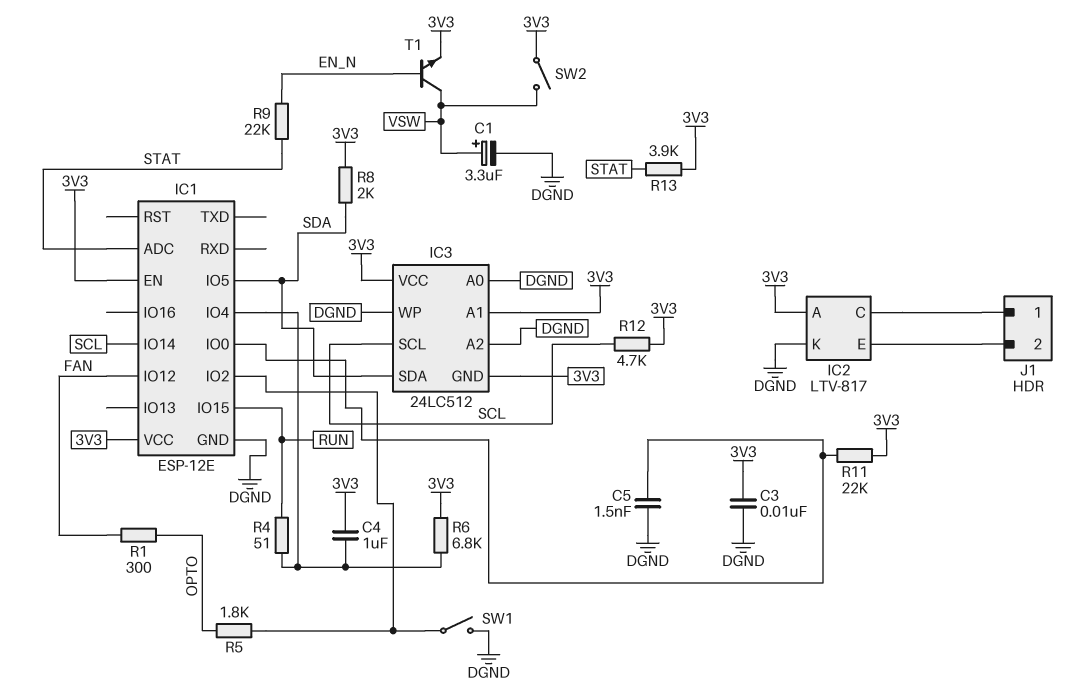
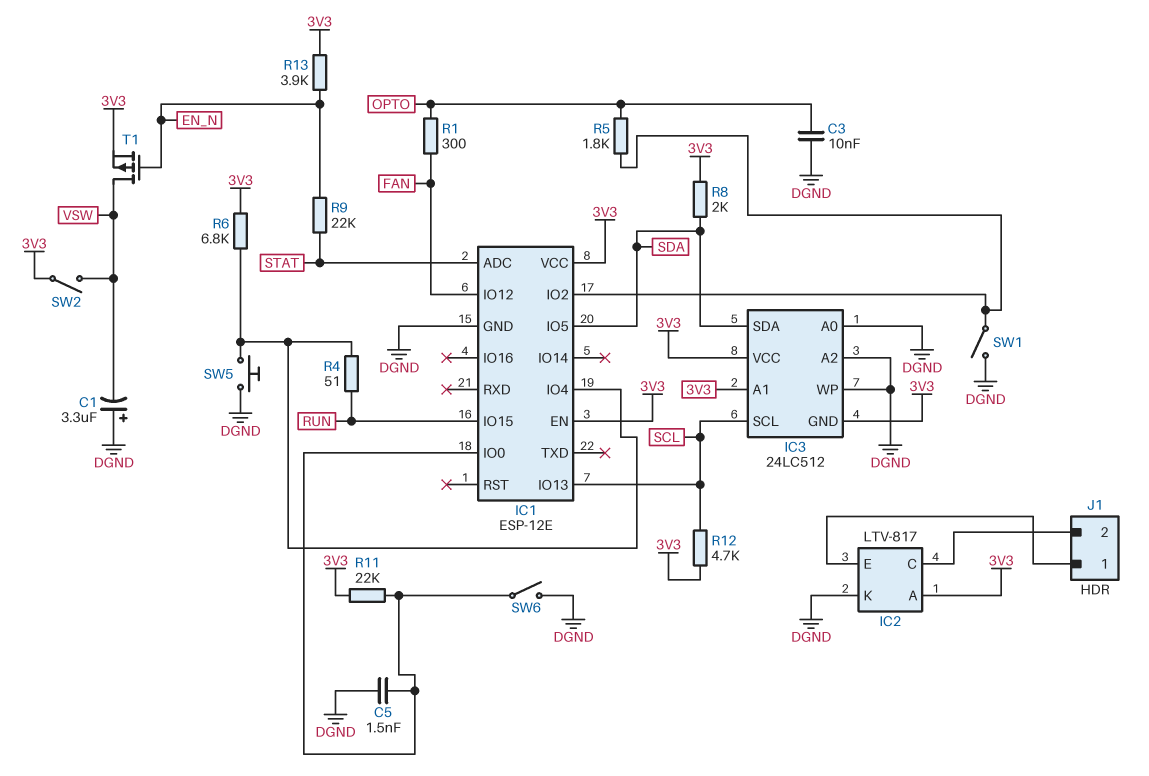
C1: 3.3uF (plus VSW, minus DGND) -> 3.3uF (plus DGND, minus VSW)
C3: 10nF (3V3, DGND) -> 10nF (DGND, OPTO)
C4: 1uF (3V3, IC1/IO4) -> none
IC1 pin IO13: none -> SCL
IC1 pin IO14: SCL -> none
J1 pin 1: IC2/C -> IC2/E
J1 pin 2: IC2/E -> IC2/C
R13: 3.9k (3V3, STAT) -> 3.9k (3V3, EN_N)
SW5: none -> button (DGND, IC1/IO4)
SW6: none -> switch (DGND, IC1/IO0)
T1: NPN (B EN_N, C VSW, E 3V3) -> PMOS (G EN_N, D VSW, S 3V3)

